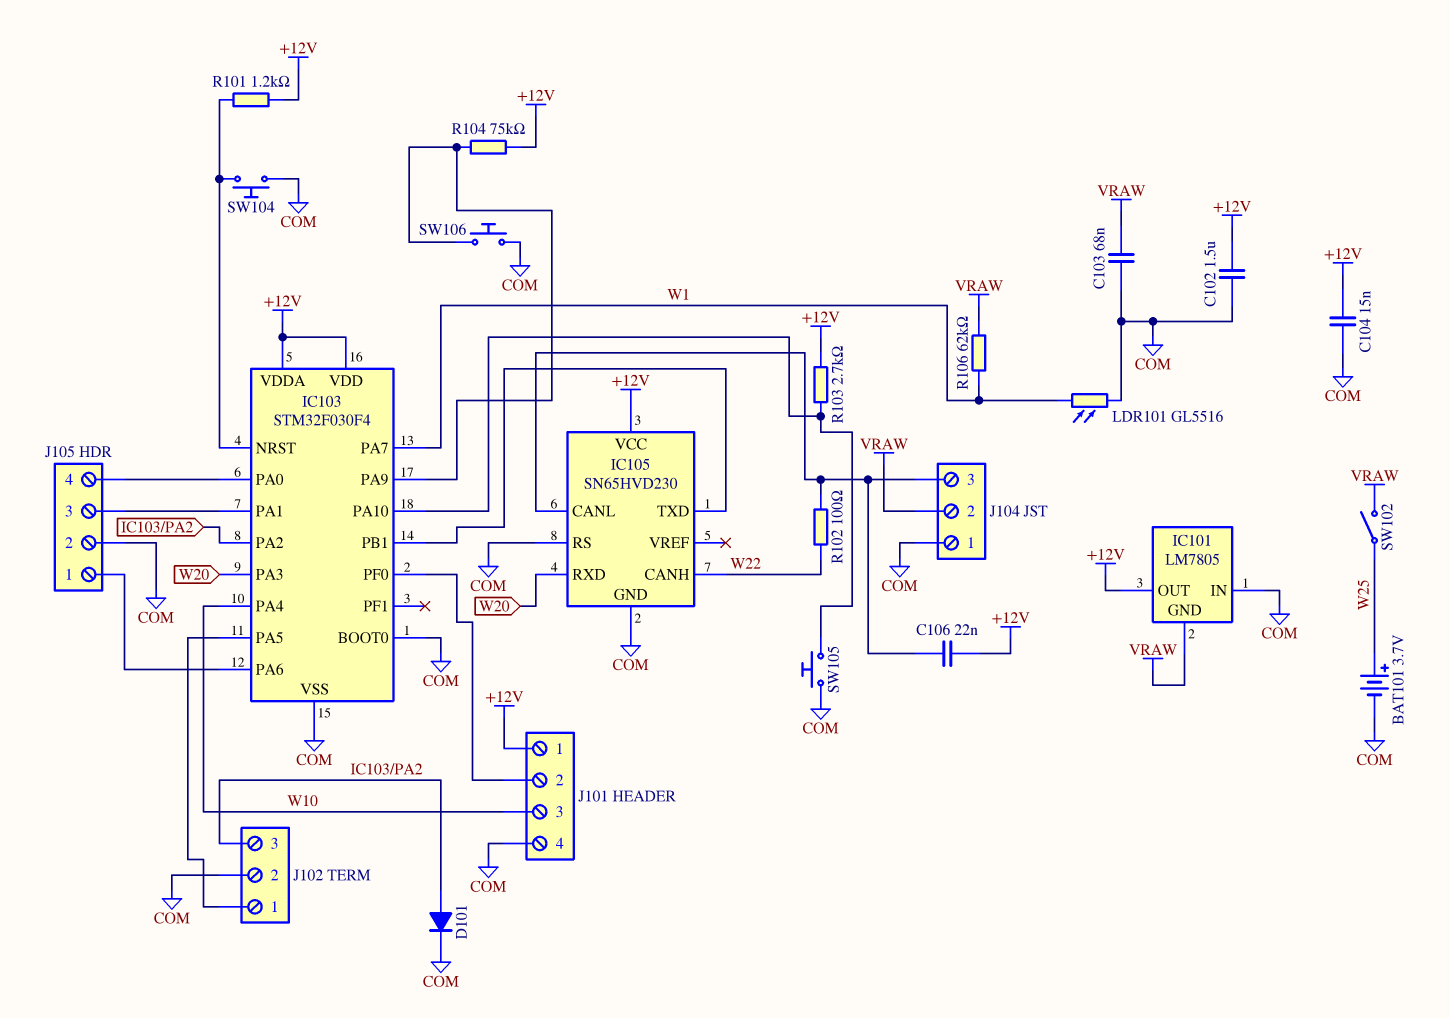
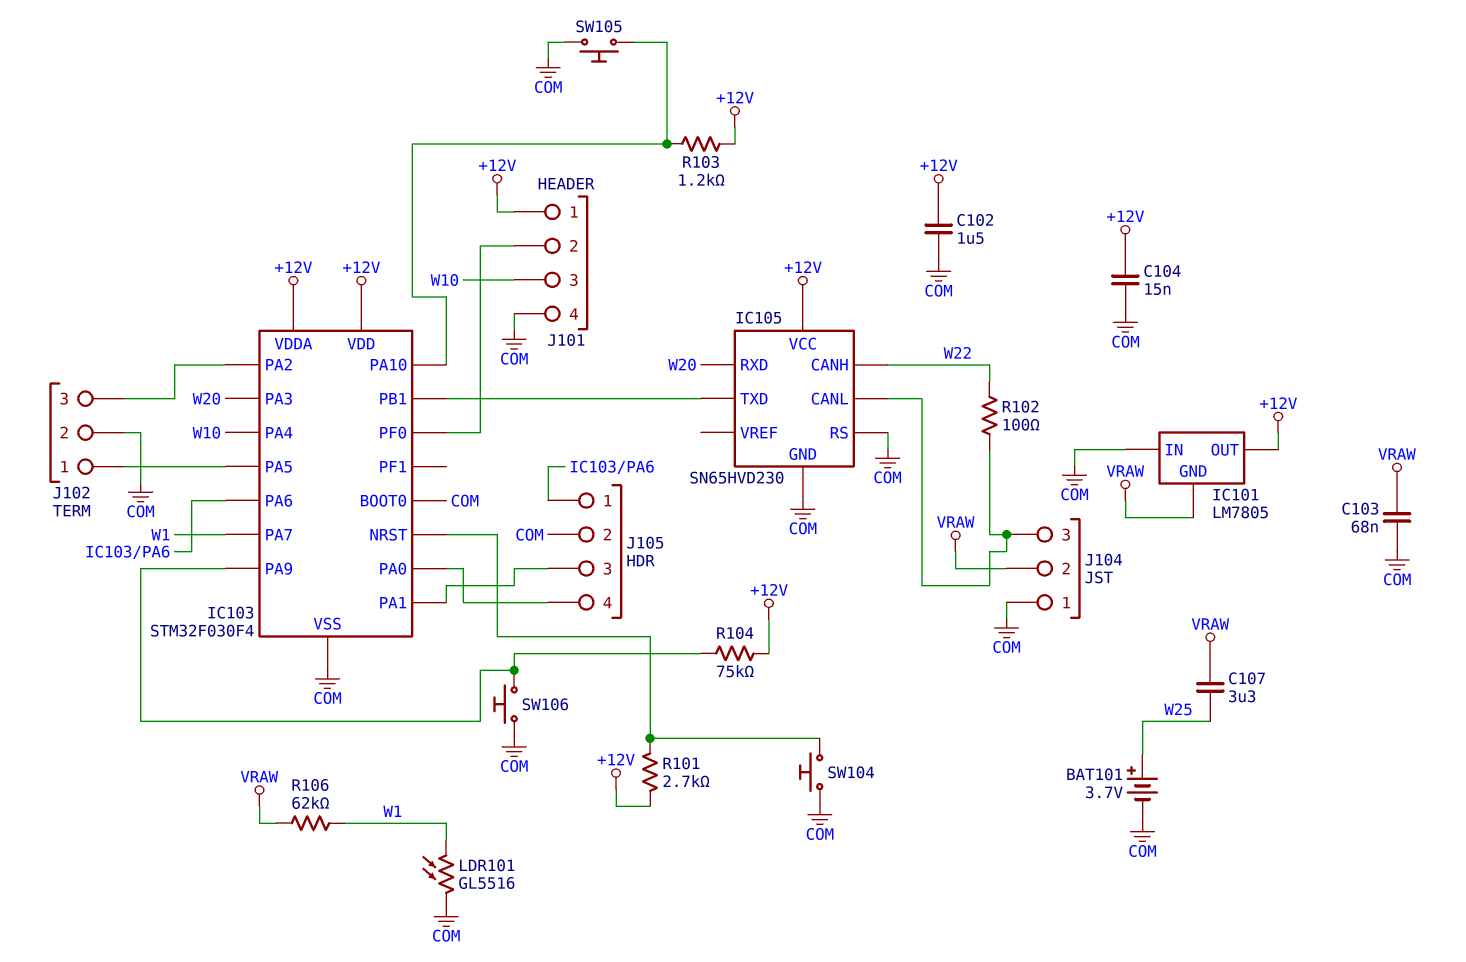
C106: 22nF (+12V, IC105/CANL) -> none
C107: none -> 3.3uF (VRAW, W25)
D101: diode (A IC103/PA2, K COM) -> none
R101: 1.2k (+12V, IC103/NRST) -> 2.7k (+12V, IC103/NRST)
R103: 2.7k (+12V, IC103/PA10) -> 1.2k (+12V, IC103/PA10)
SW102: switch (VRAW, W25) -> none

